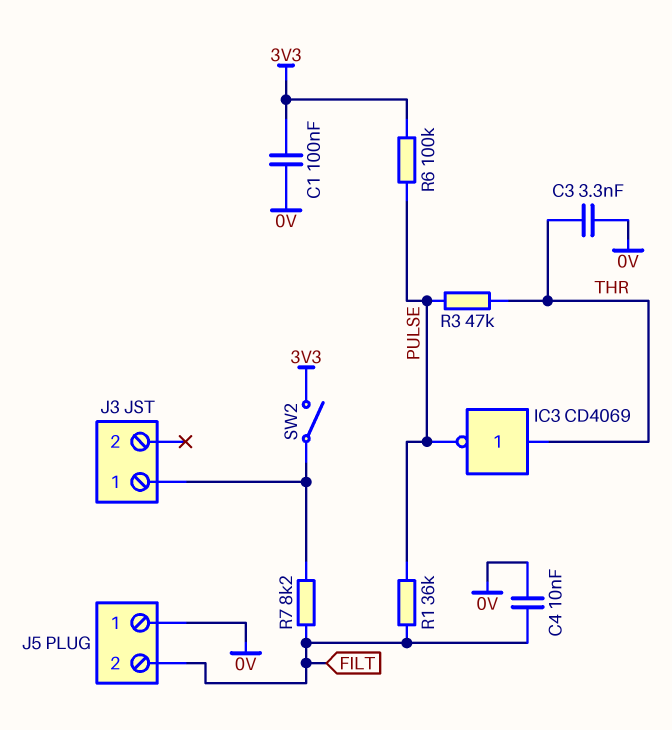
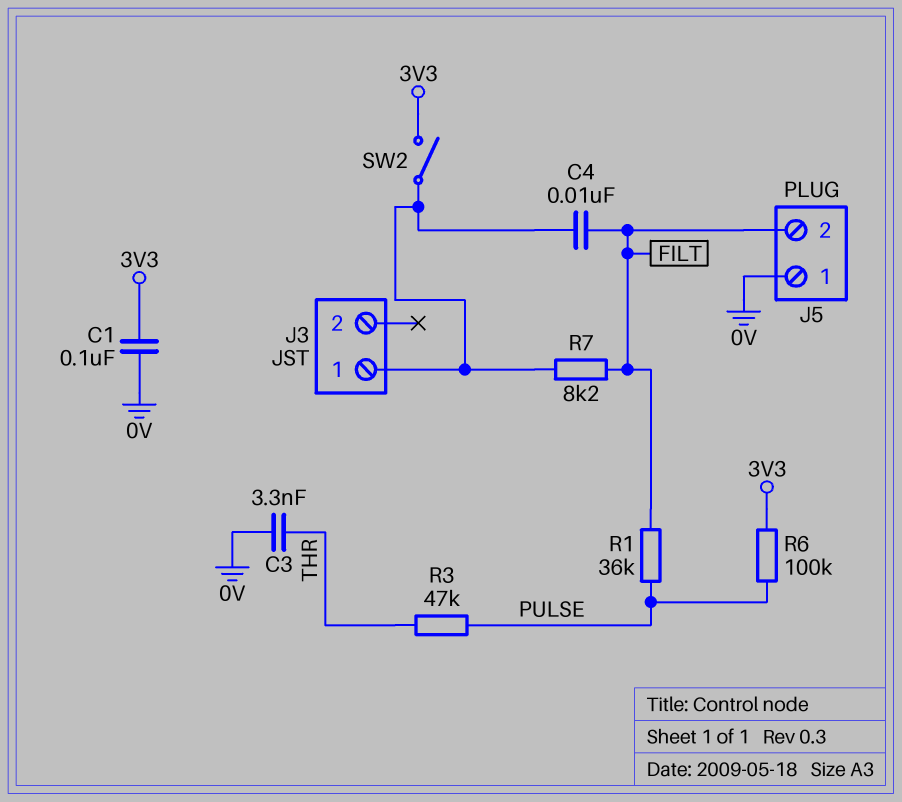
C4: 10nF (0V, FILT) -> 10nF (FILT, J3/1)
IC3: NOT CD4069 (in THR, out PULSE) -> none

